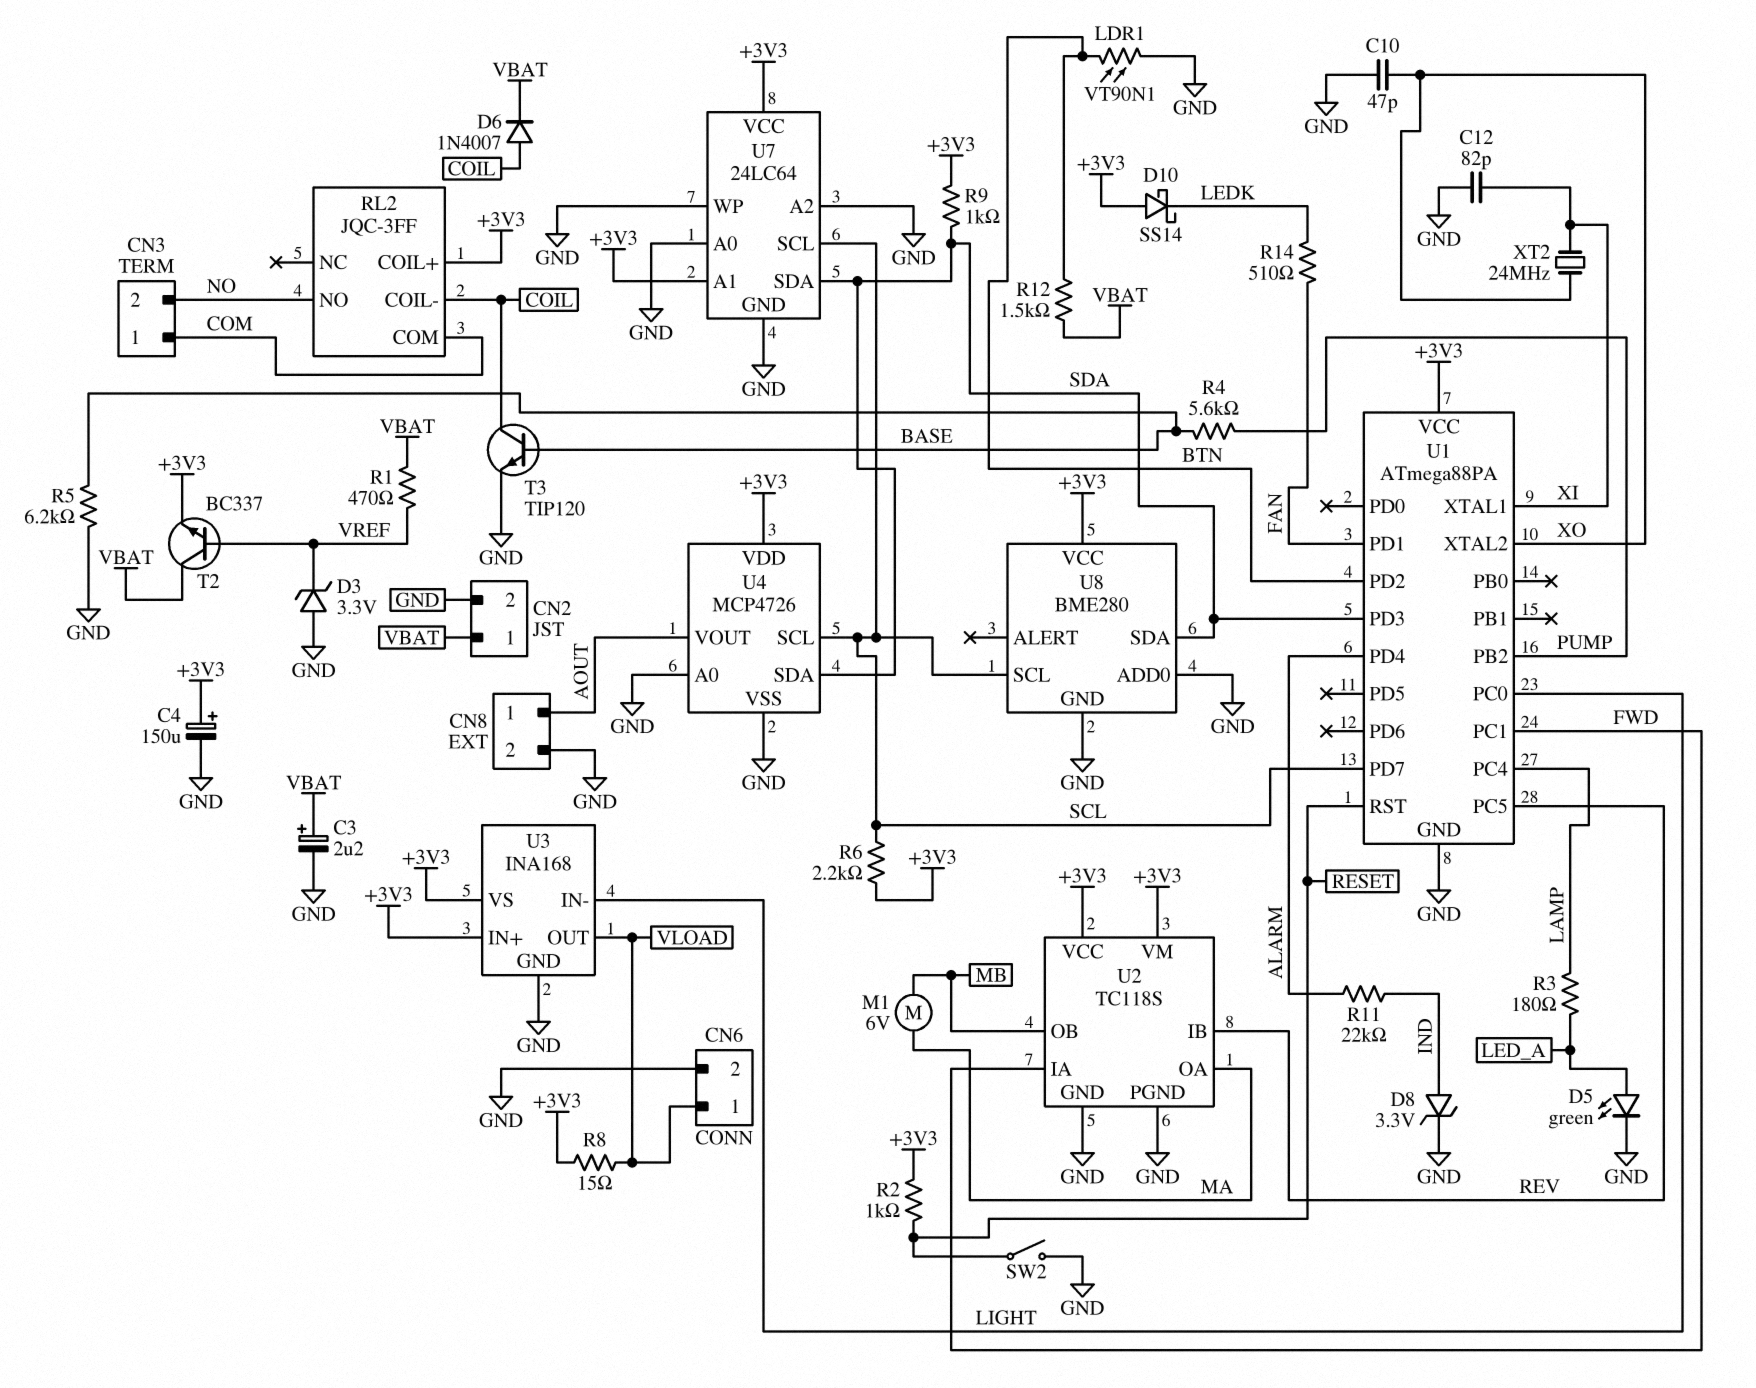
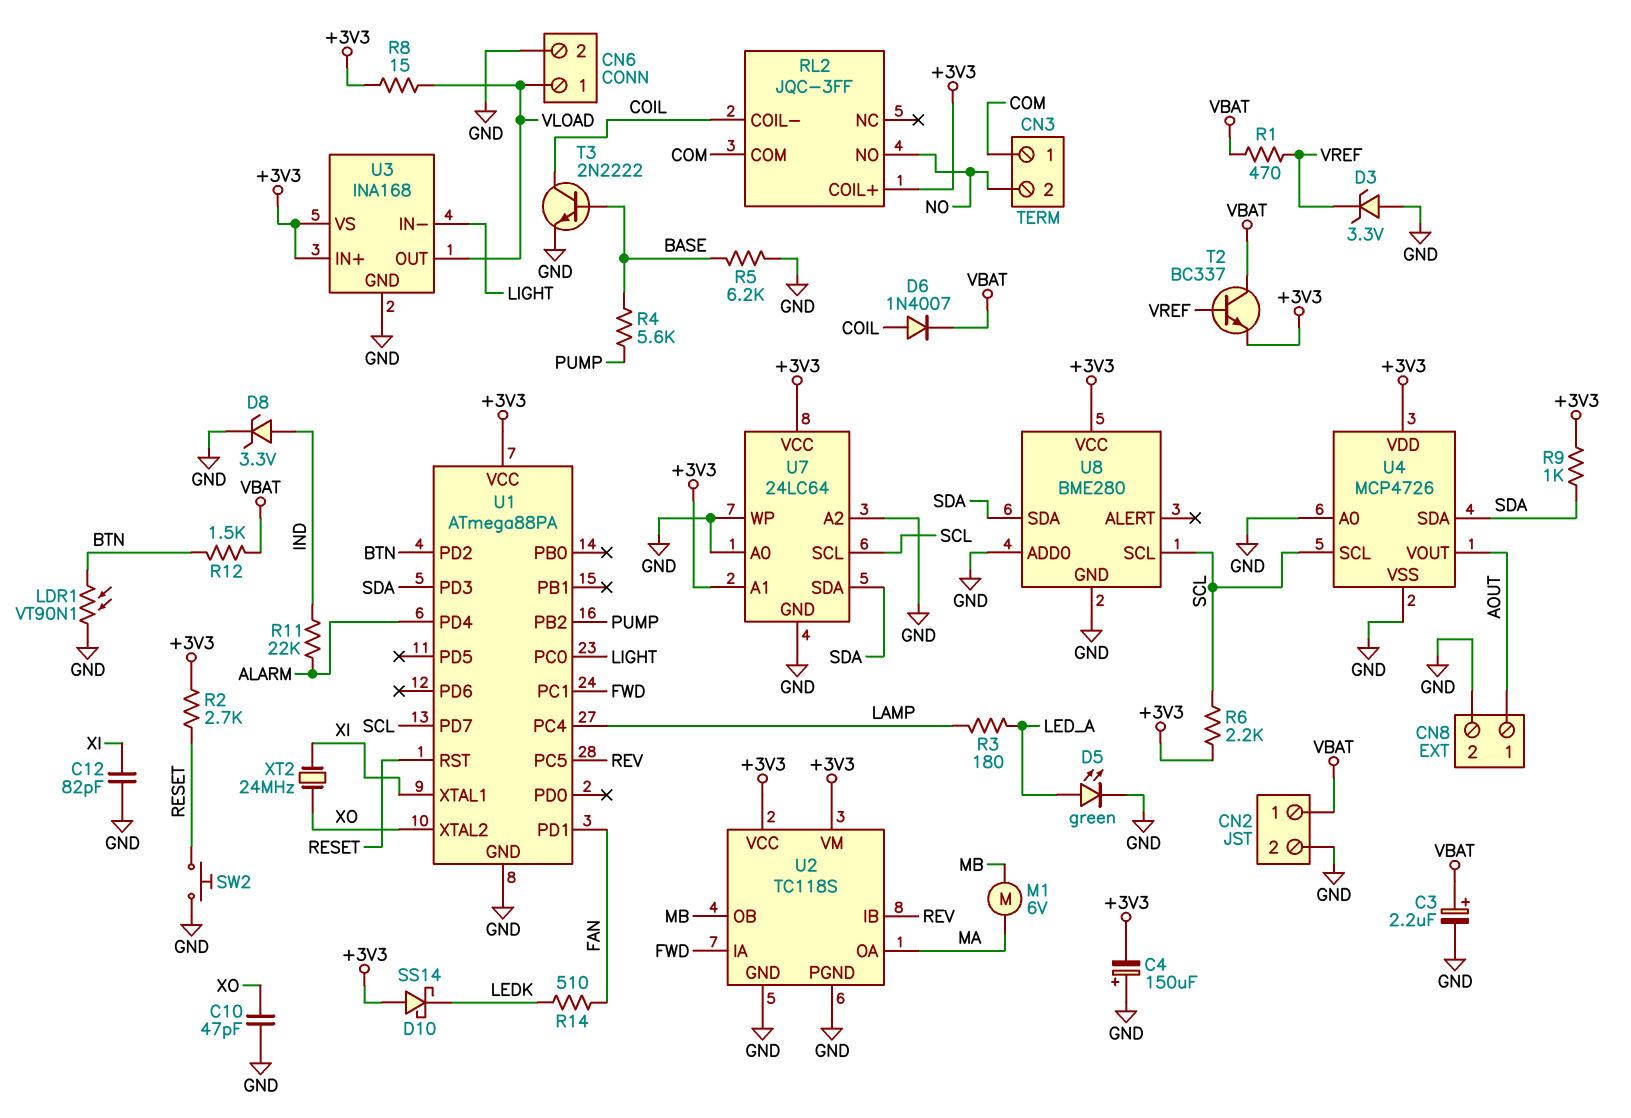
C4: 150uF (plus +3V3, minus GND) -> 150uF (plus GND, minus +3V3)
R2: 1k (+3V3, RESET) -> 2.7k (+3V3, RESET)
SW2: switch (GND, RESET) -> button (GND, RESET)
T3: NPN TIP120 (B BASE, C COIL, E GND) -> NPN 2N2222 (B BASE, C COIL, E GND)

